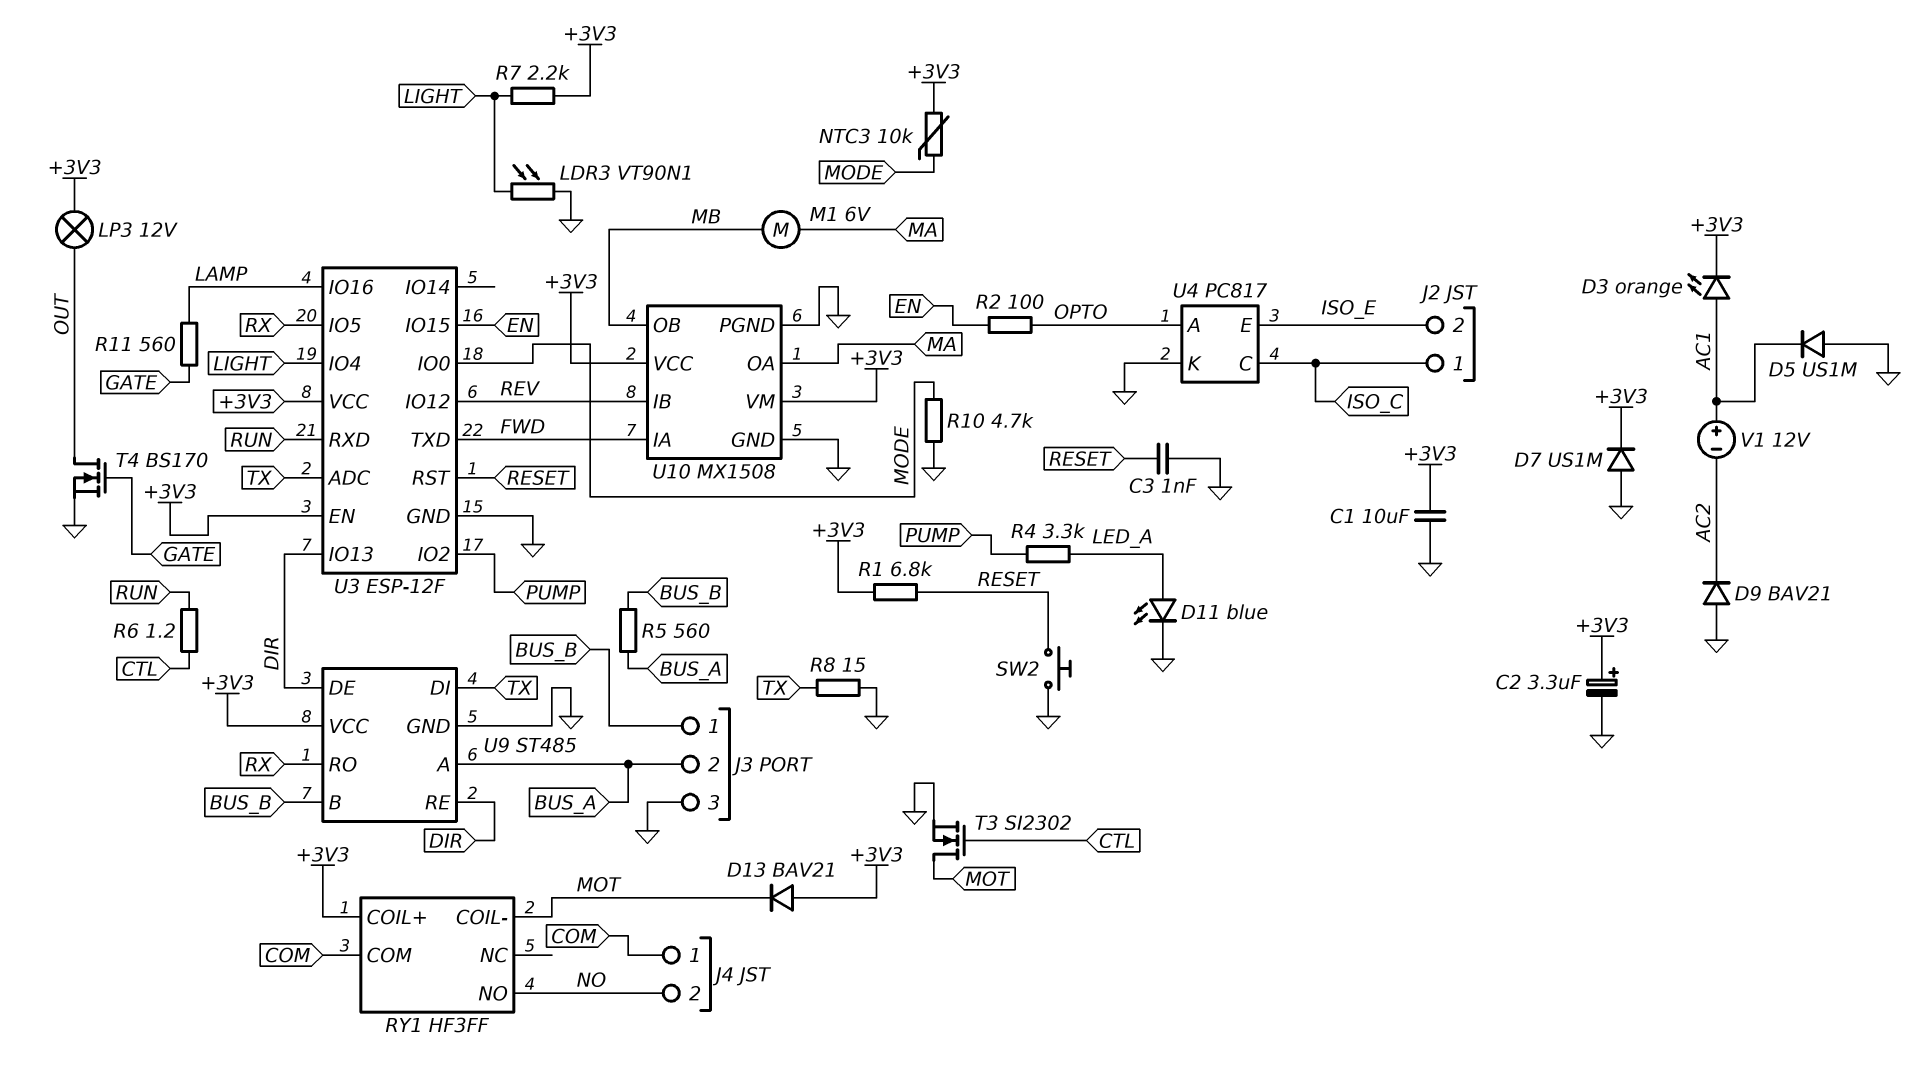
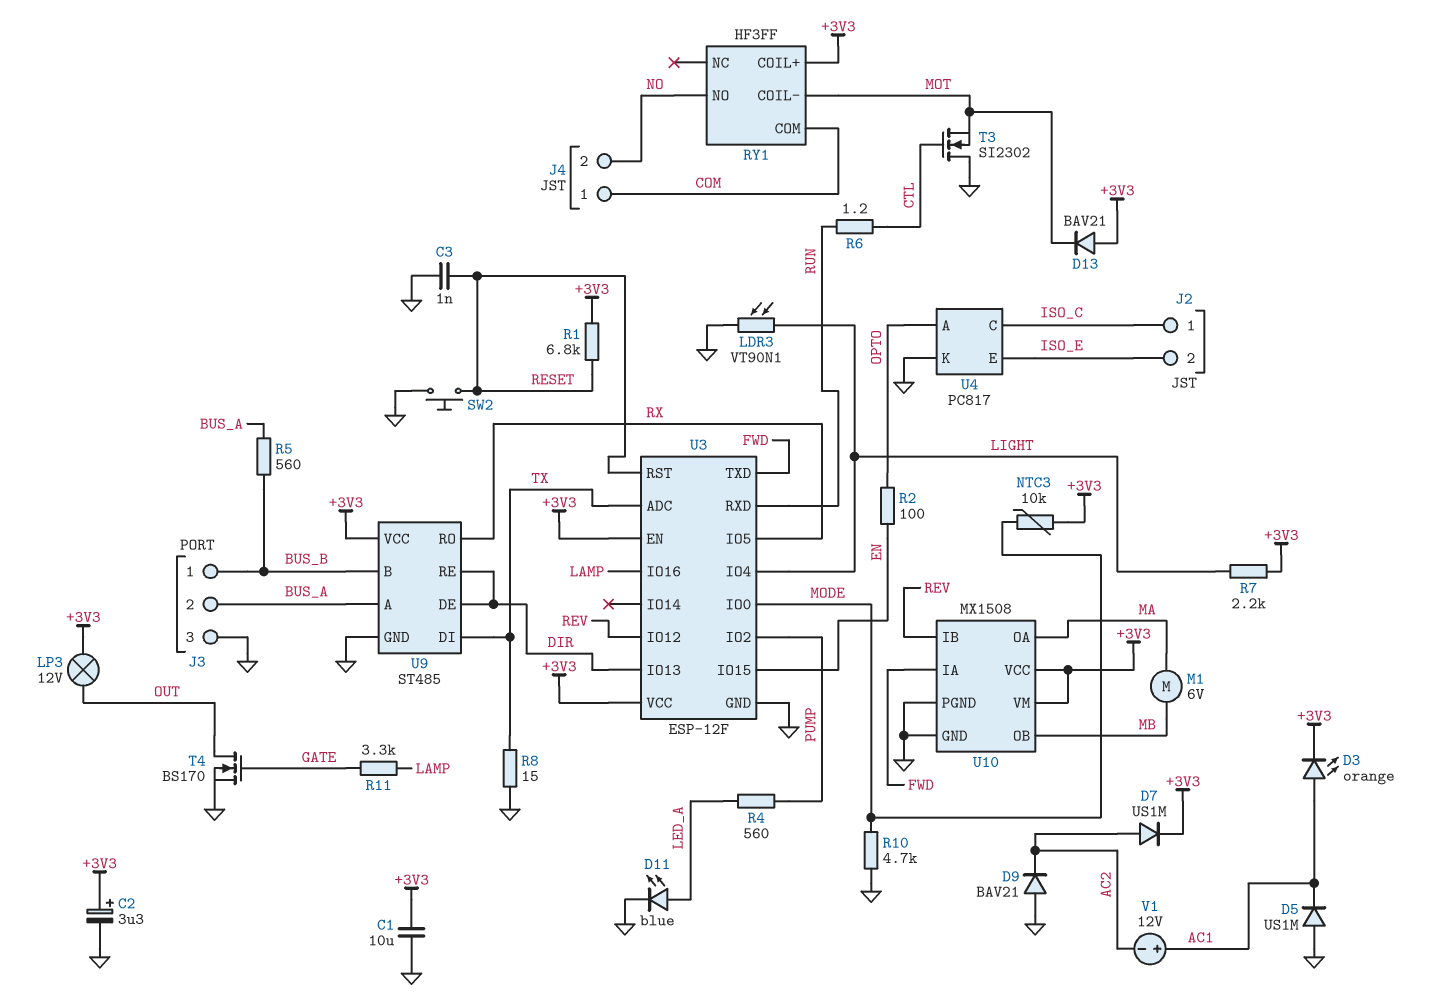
D7: diode US1M (A GND, K +3V3) -> diode US1M (A AC2, K +3V3)
R4: 3.3k (LED_A, PUMP) -> 560 (LED_A, PUMP)
R11: 560 (GATE, LAMP) -> 3.3k (GATE, LAMP)
T3: NMOS SI2302 (G CTL, D MOT, S GND) -> NMOS SI2302 (G CTL, D GND, S MOT)

